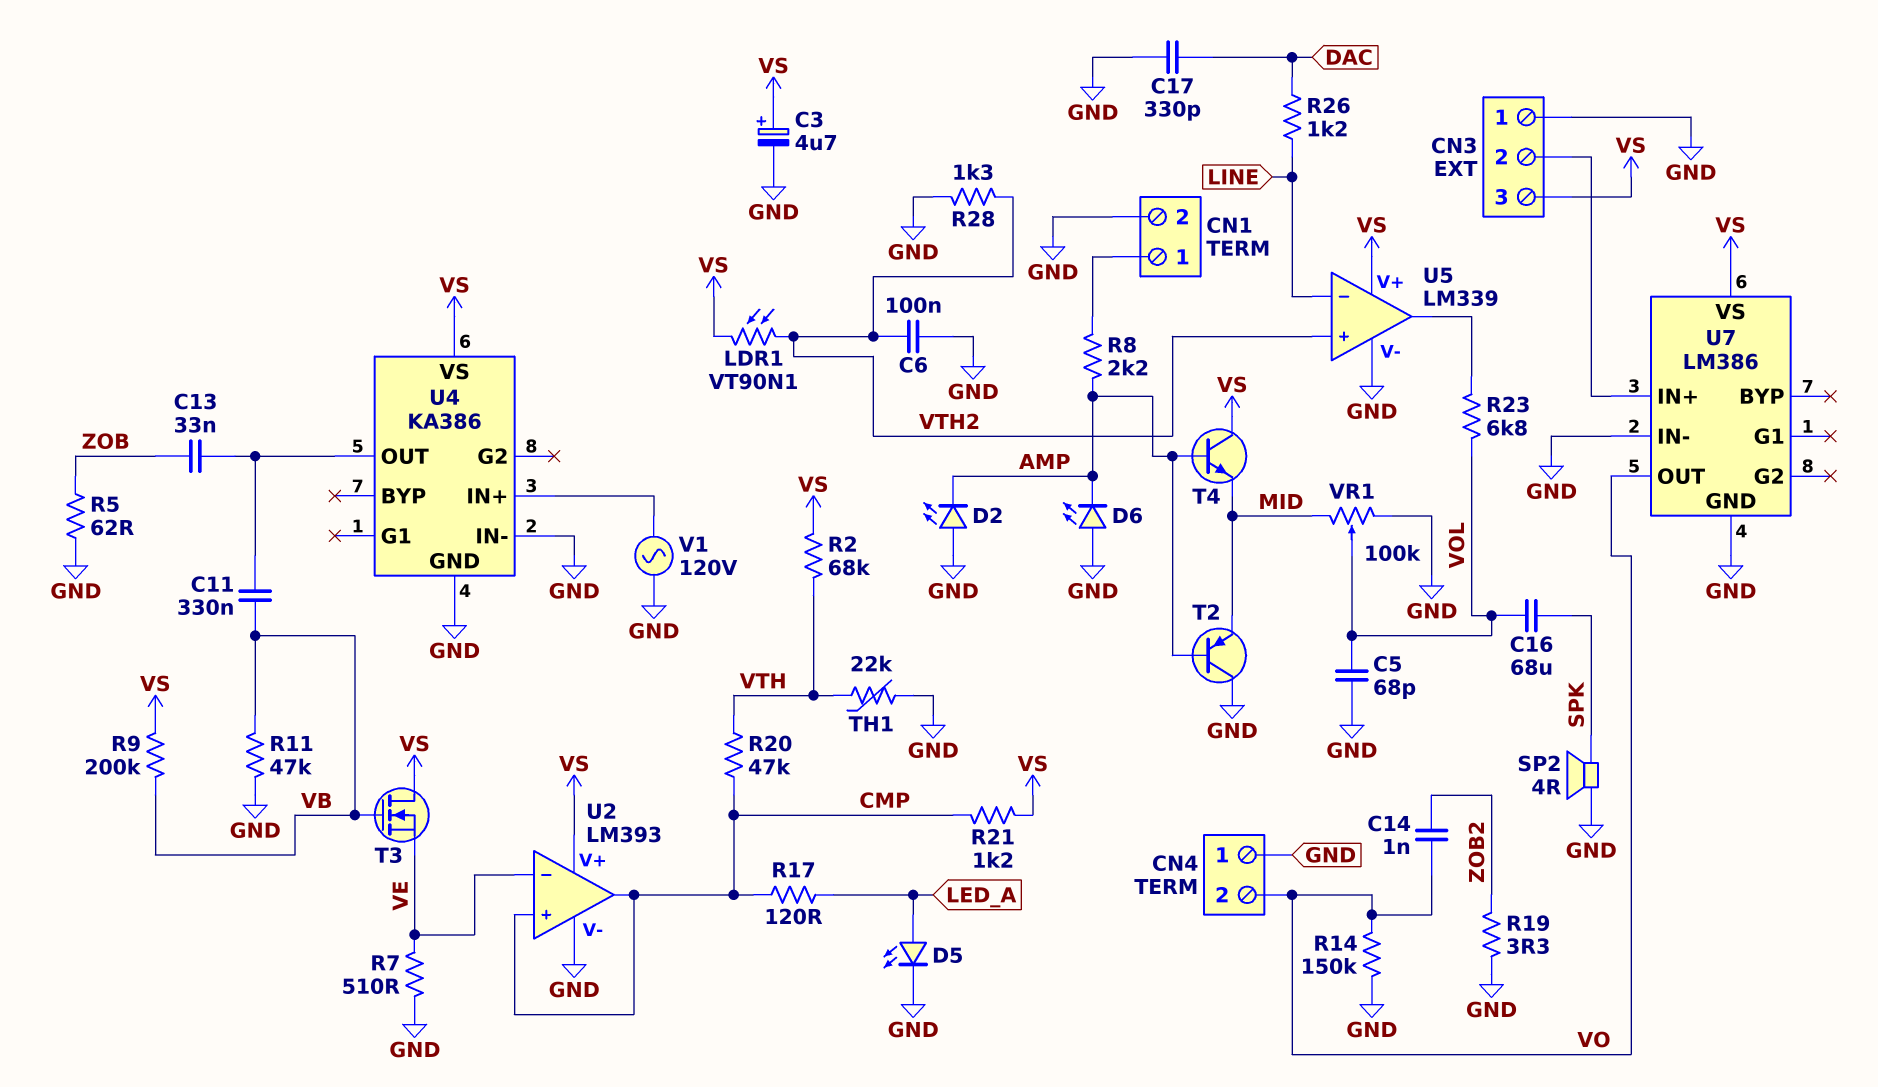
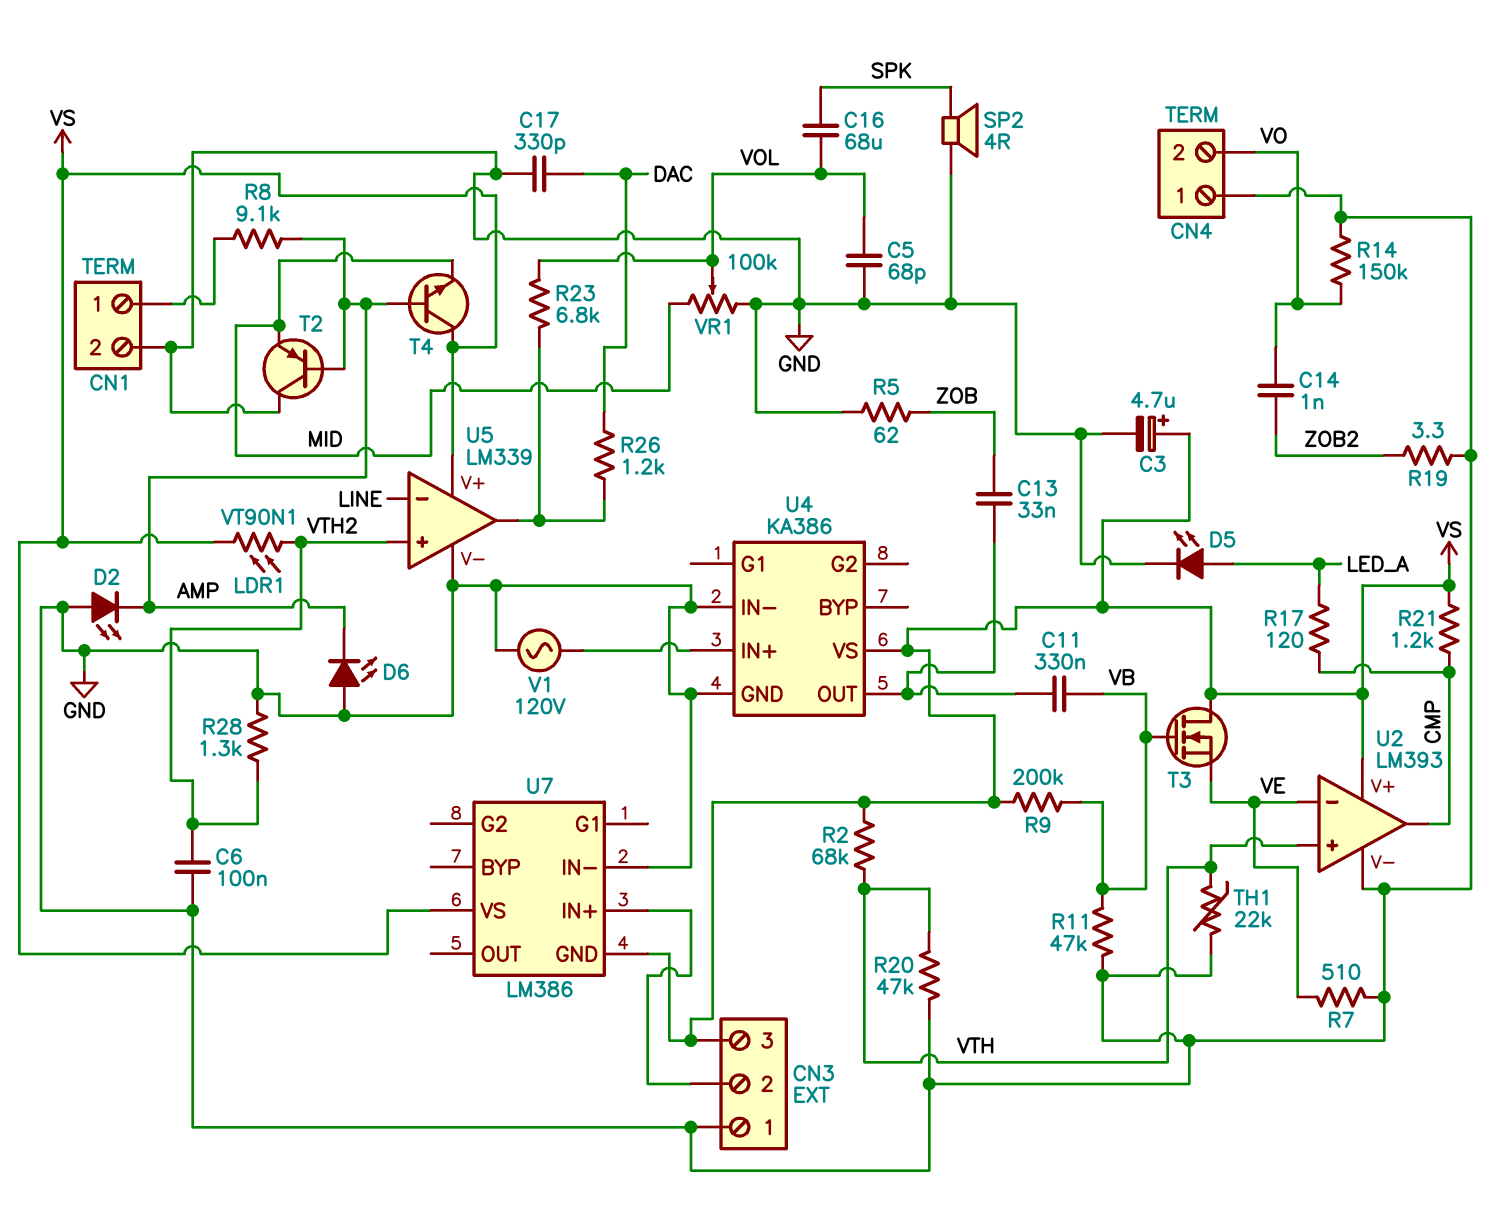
R8: 2.2k (AMP, CN1/1) -> 9.1k (AMP, CN1/1)
R20: 47k (CMP, VTH) -> 47k (GND, VTH)
R26: 1.2k (DAC, LINE) -> 1.2k (DAC, U5/out)
U2 pin in+: CMP -> VTH
U7 pin GND: GND -> VS
U7 pin OUT: VO -> none

